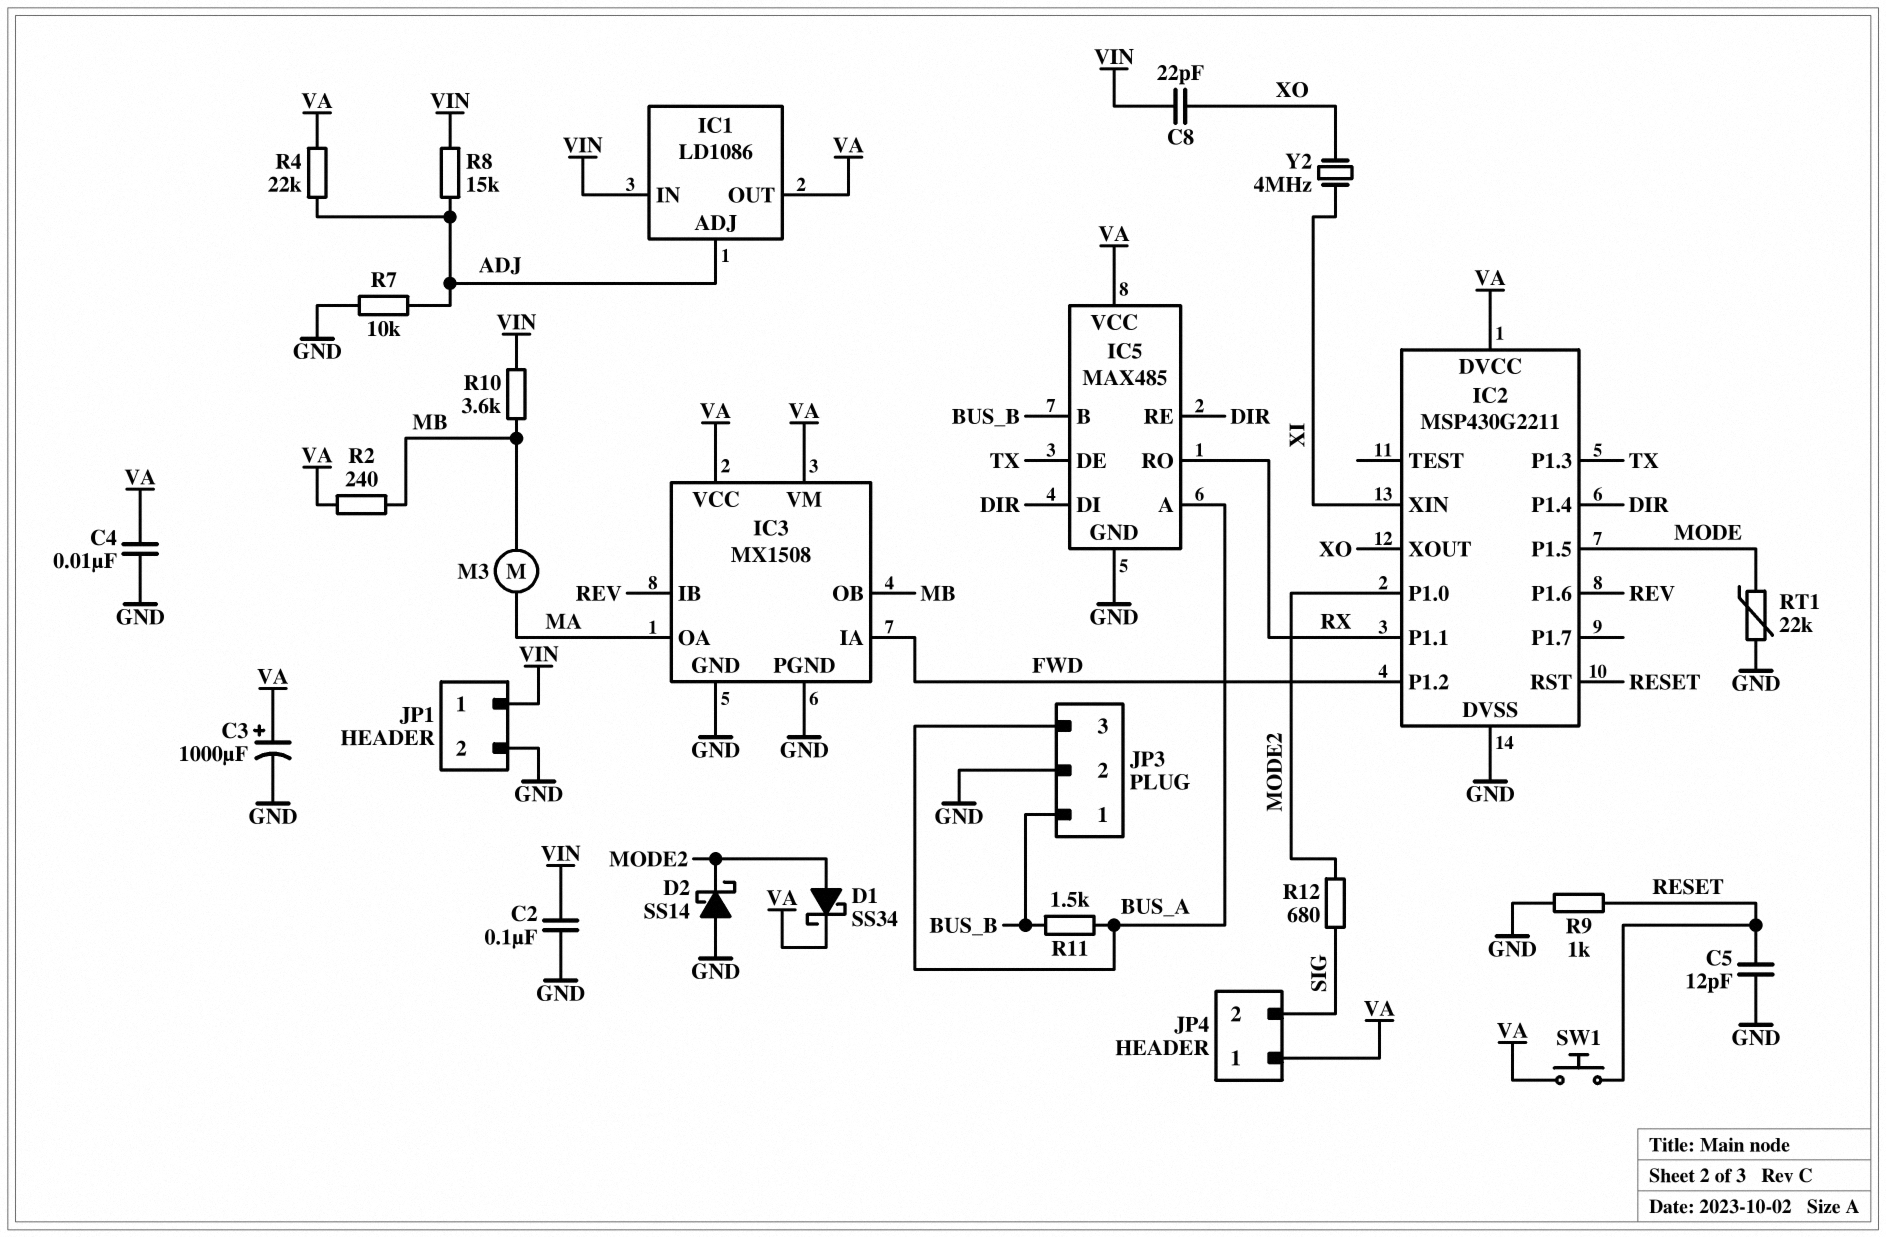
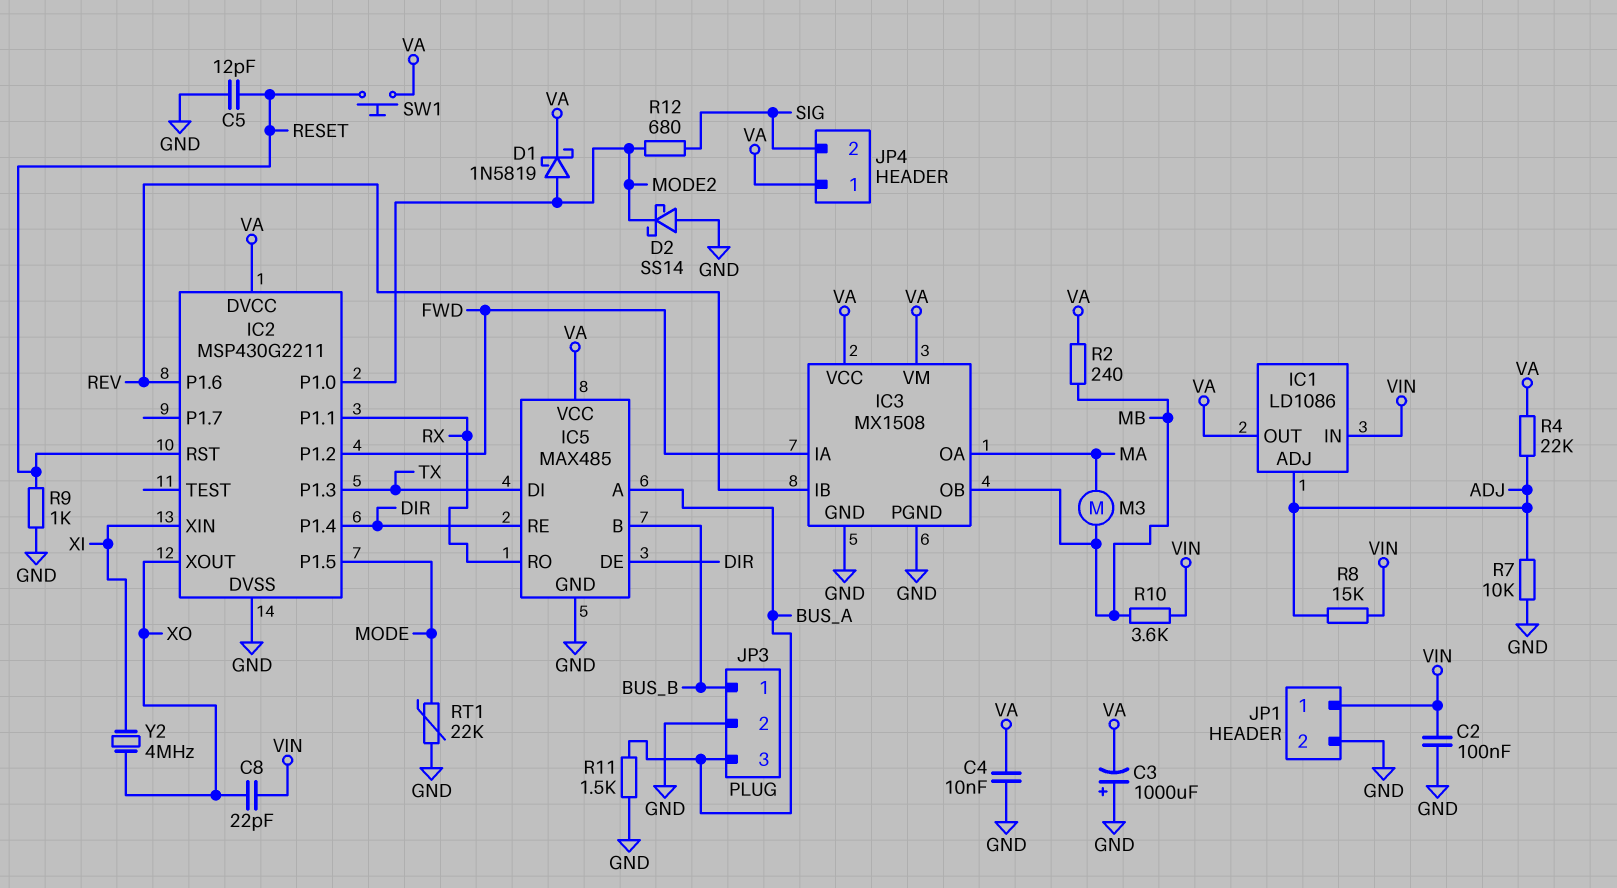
C3: 1000uF (plus VA, minus GND) -> 1000uF (plus GND, minus VA)
D1: schottky SS34 (A MODE2, K VA) -> schottky 1N5819 (A MODE2, K VA)
IC5 pin DE: TX -> DIR
IC5 pin DI: DIR -> TX
R11: 1.5k (BUS_A, BUS_B) -> 1.5k (BUS_A, GND)

